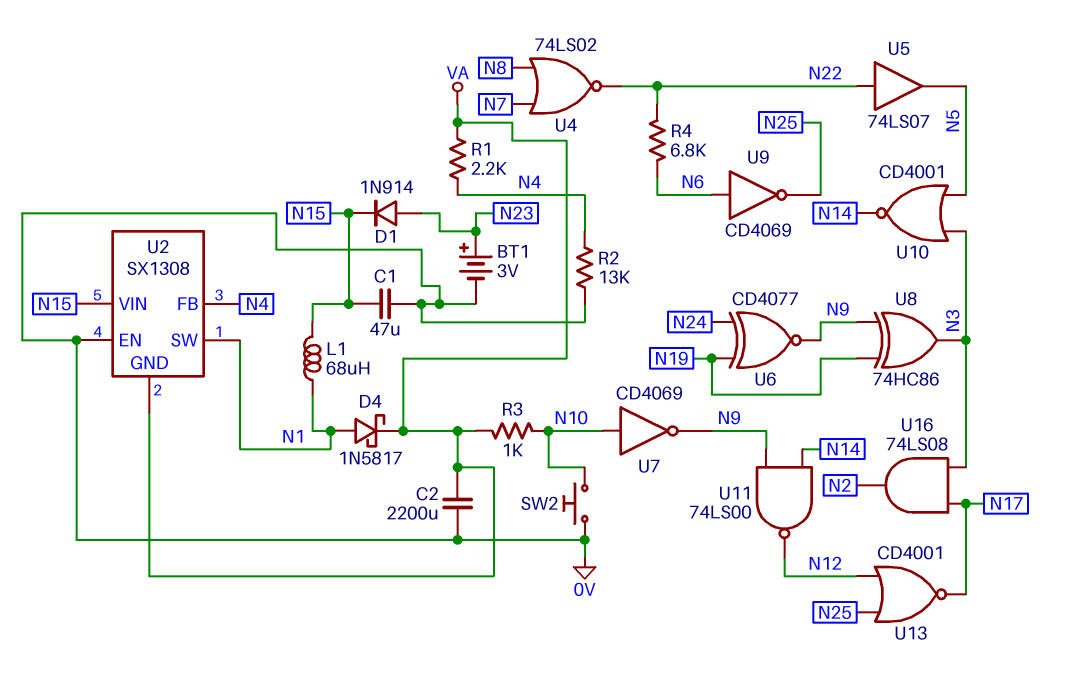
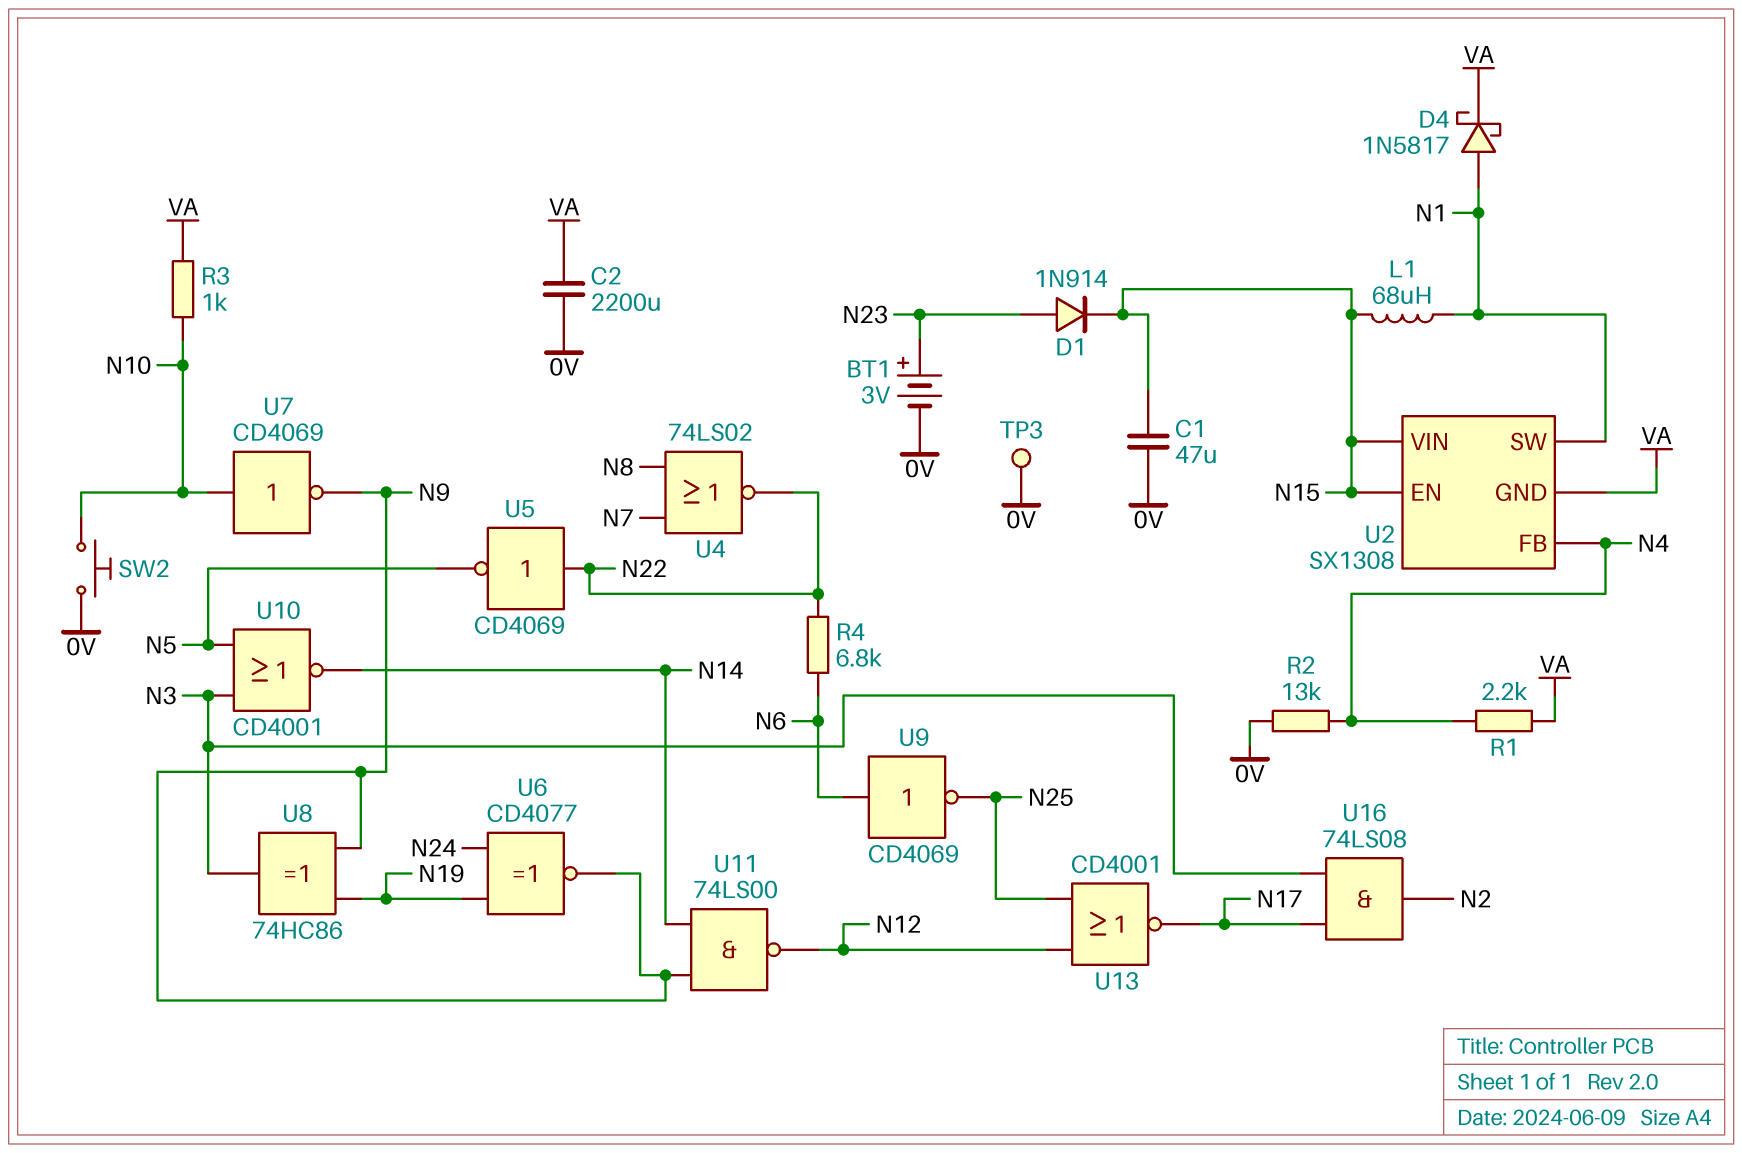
TP3: none -> test point (0V)
U2 pin EN: 0V -> N15
U5: buffer 74LS07 (in N22, out N5) -> NOT CD4069 (in N22, out N5)

